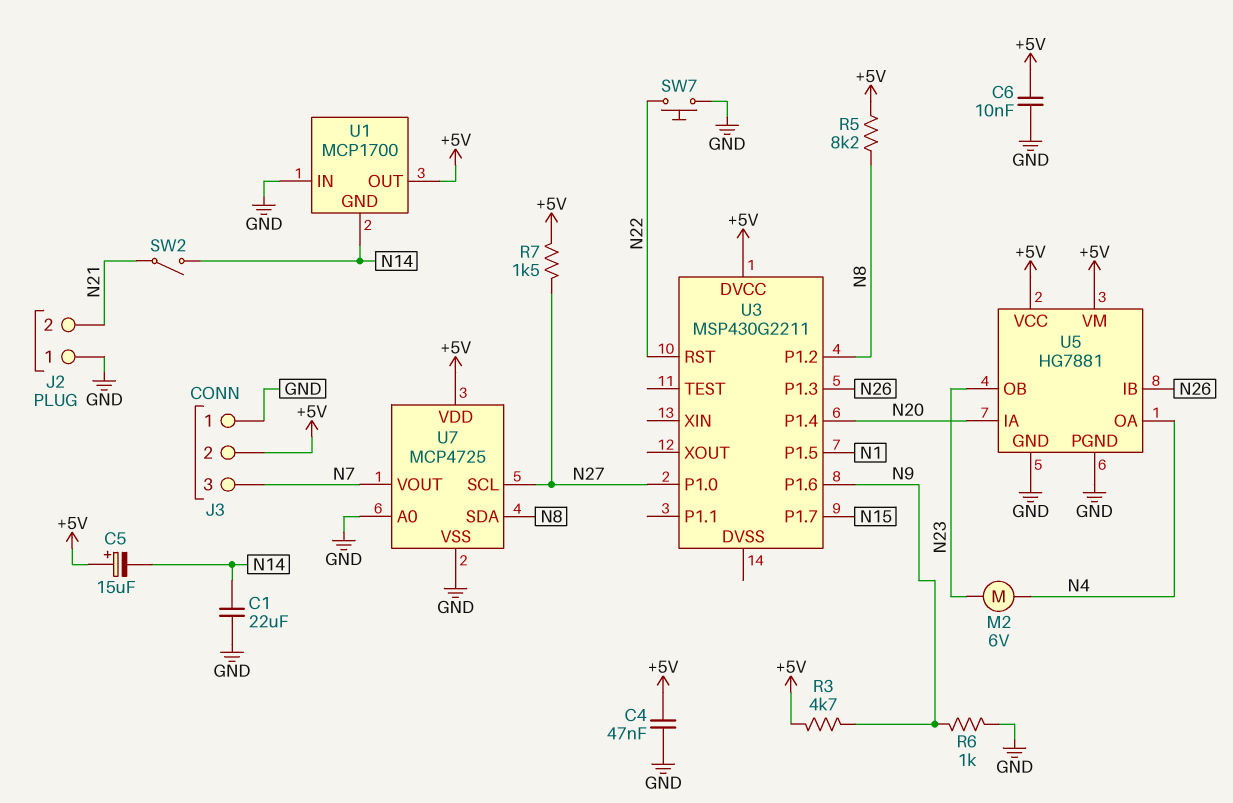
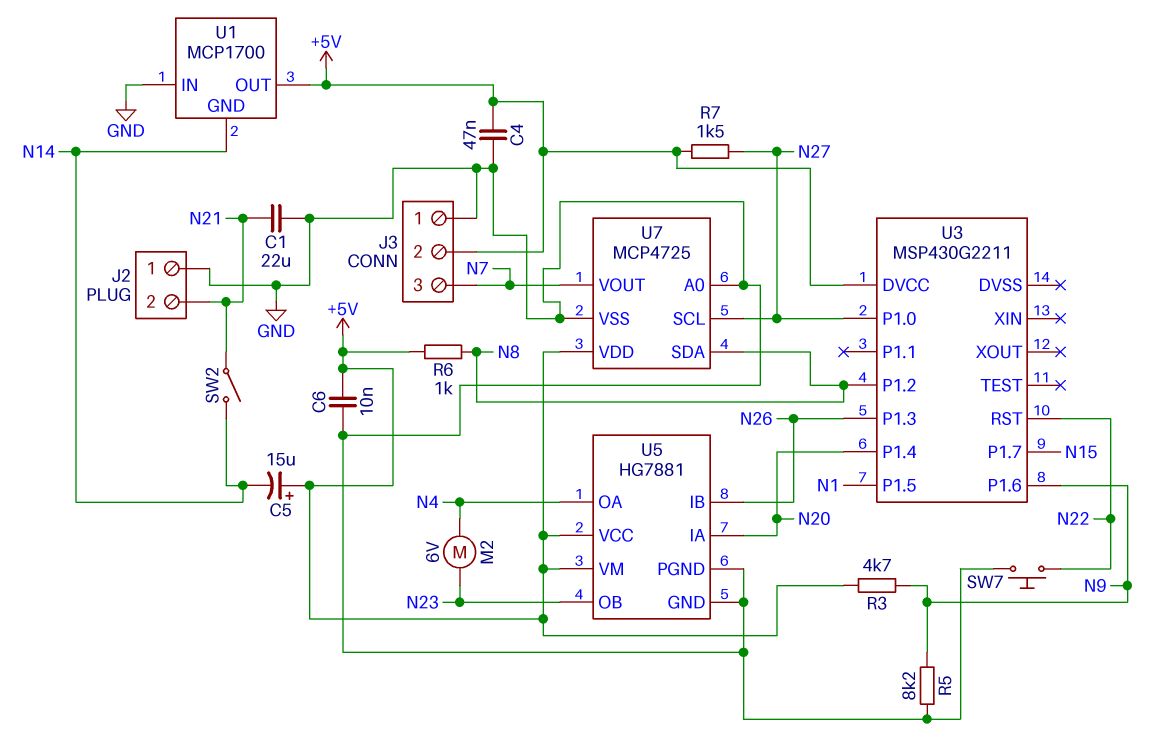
C1: 22uF (GND, N14) -> 22uF (GND, N21)
R5: 8.2k (+5V, N8) -> 8.2k (GND, N9)
R6: 1k (GND, N9) -> 1k (+5V, N8)

